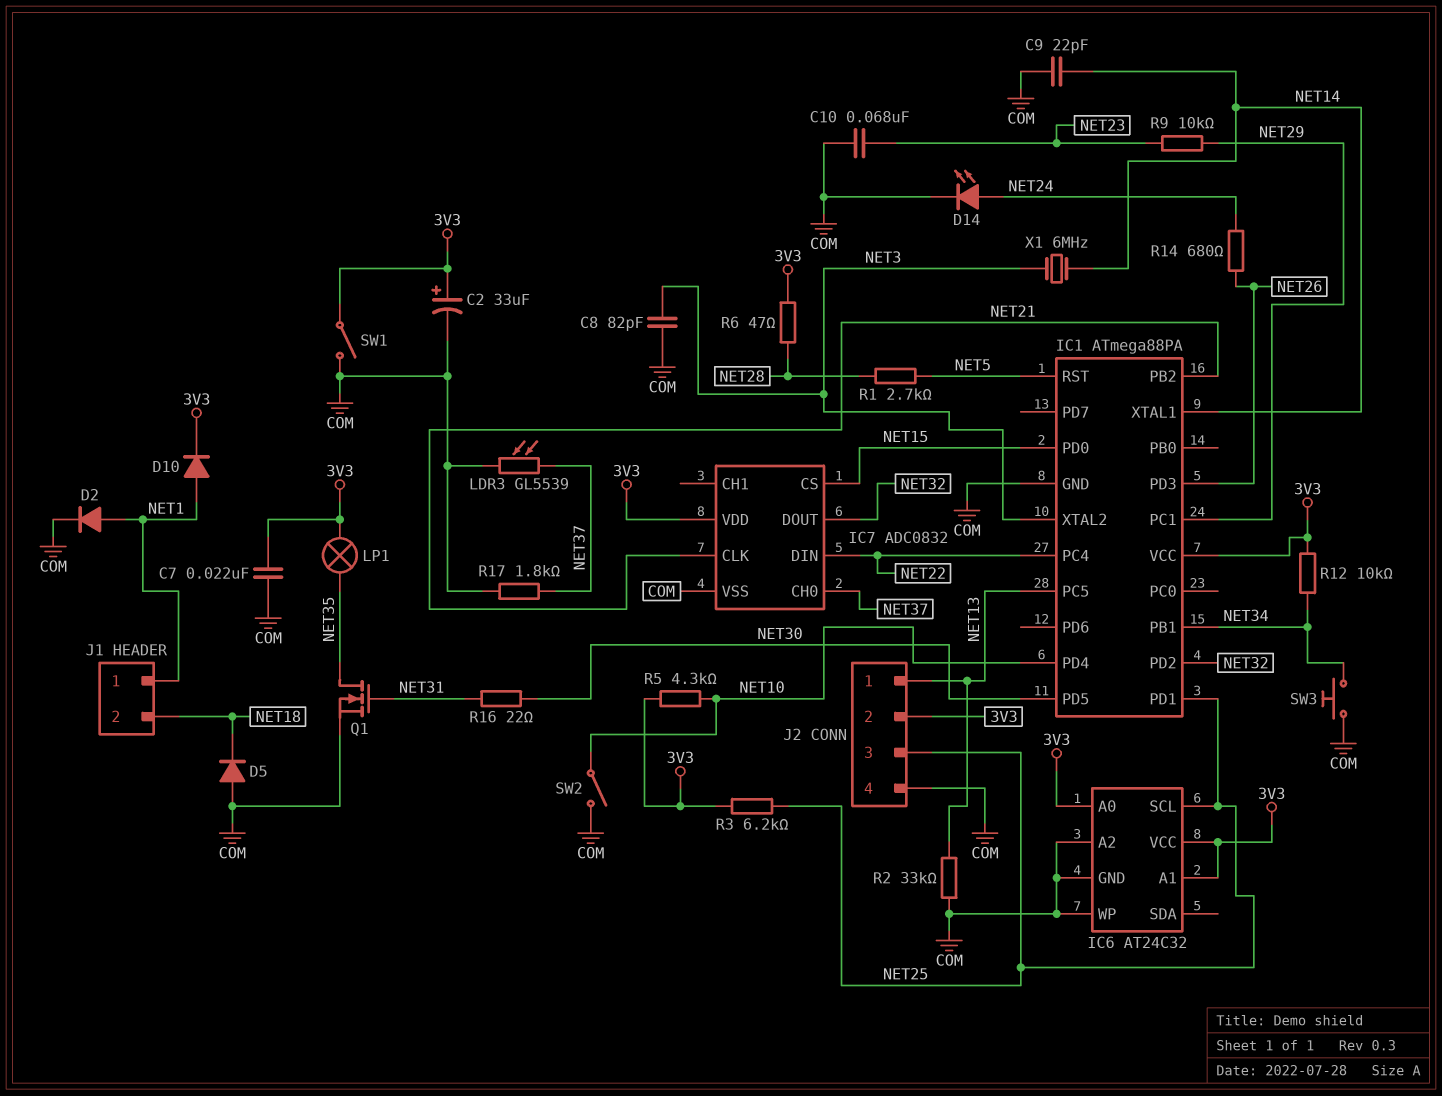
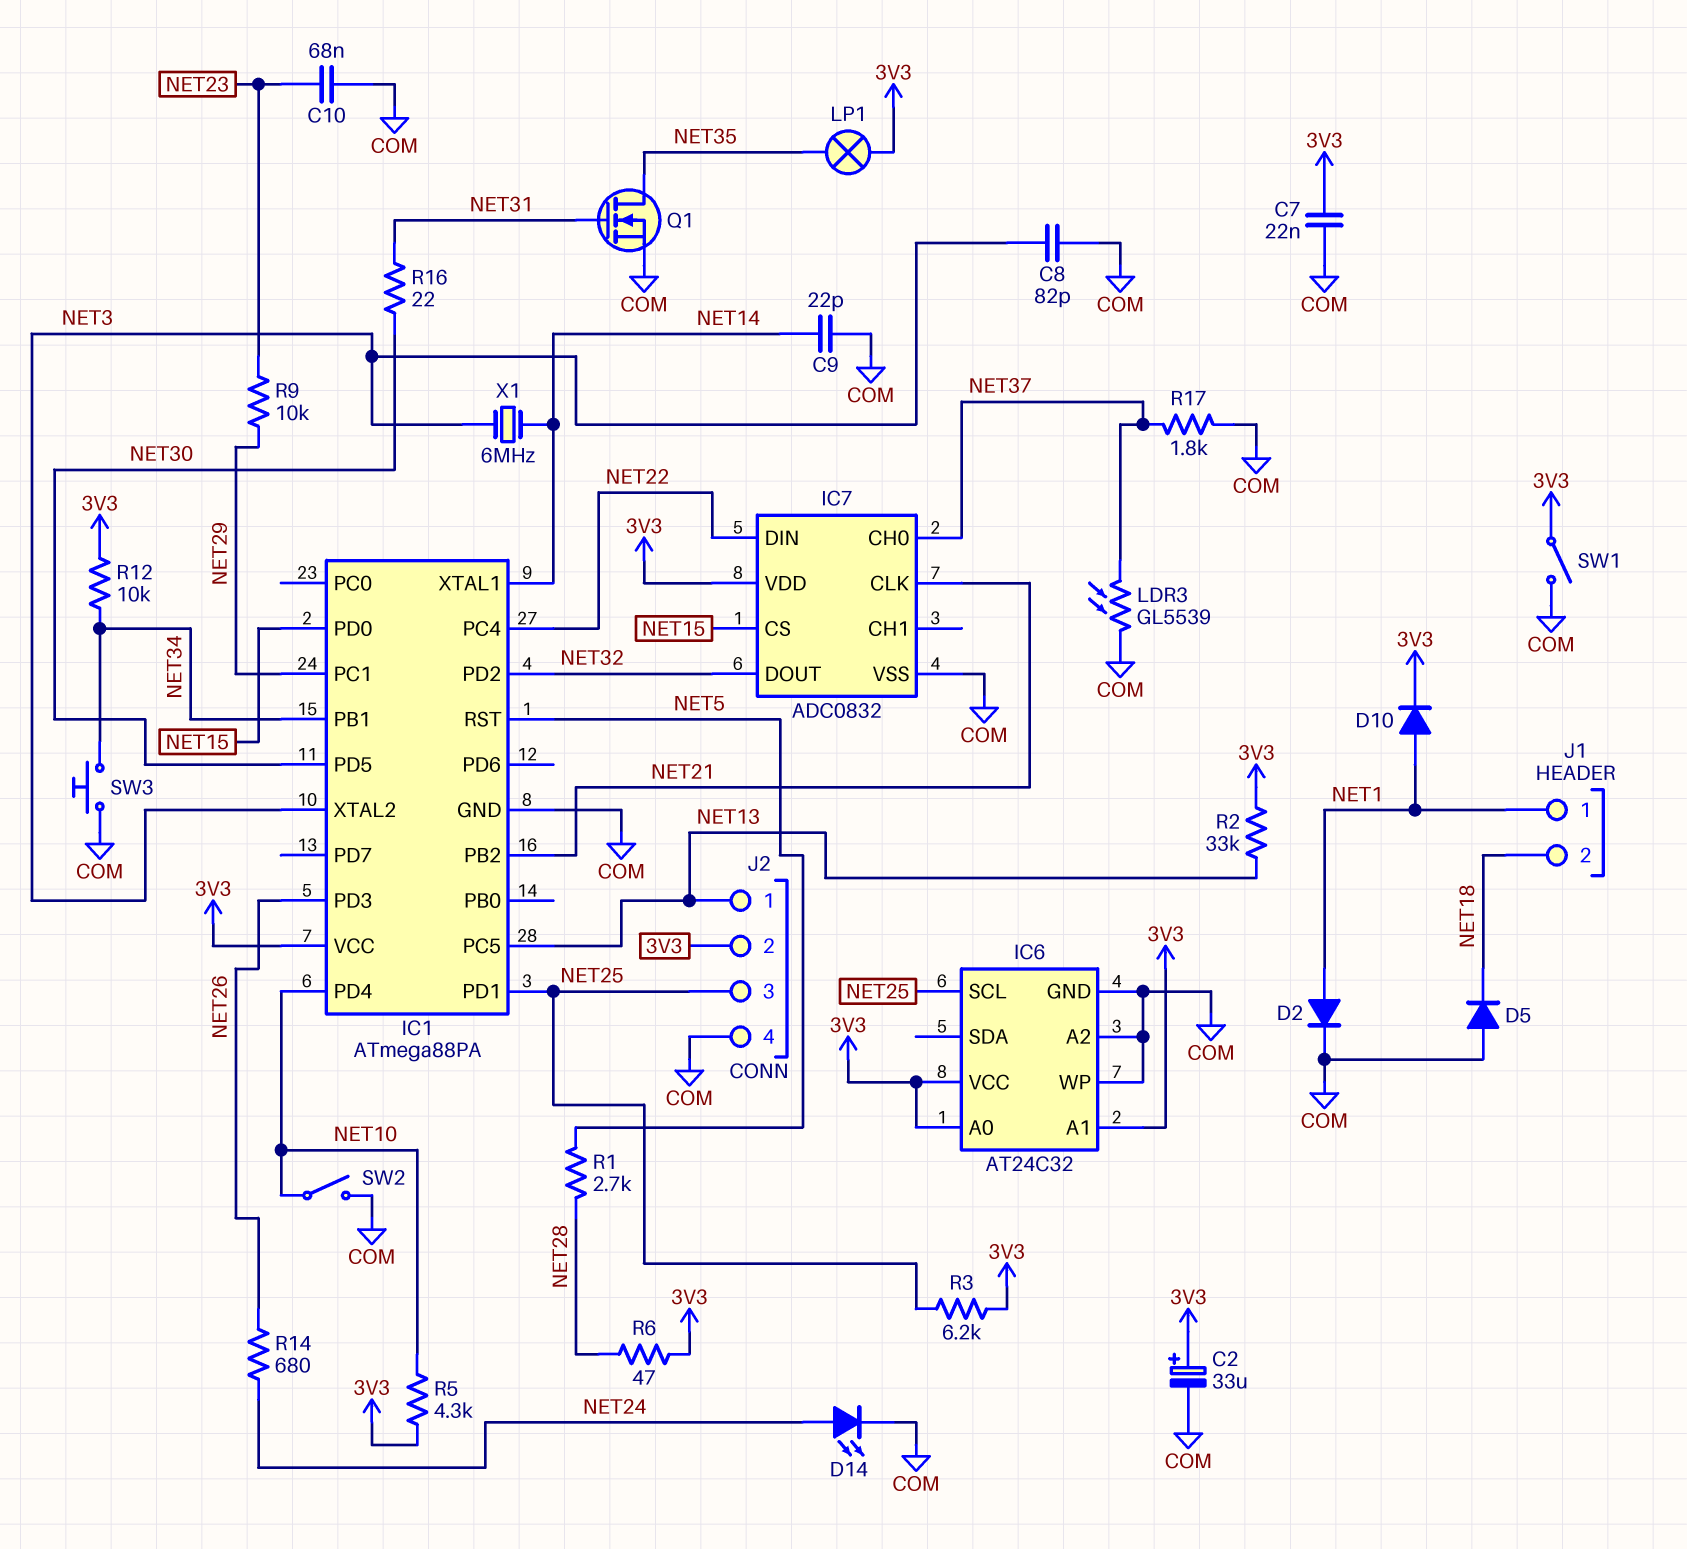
R2: 33k (COM, NET13) -> 33k (3V3, NET13)

